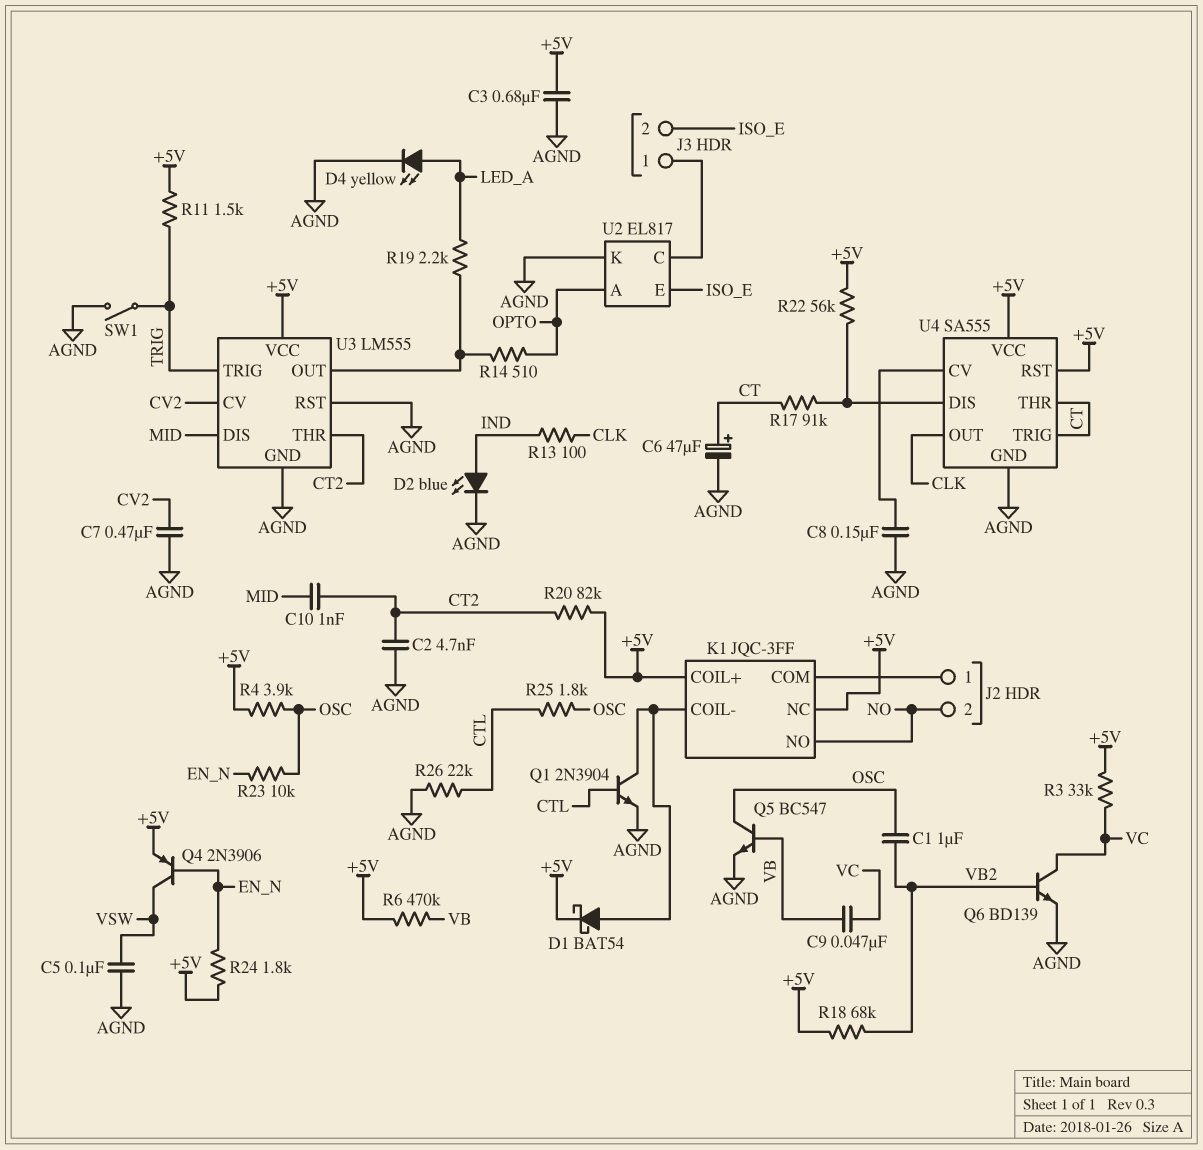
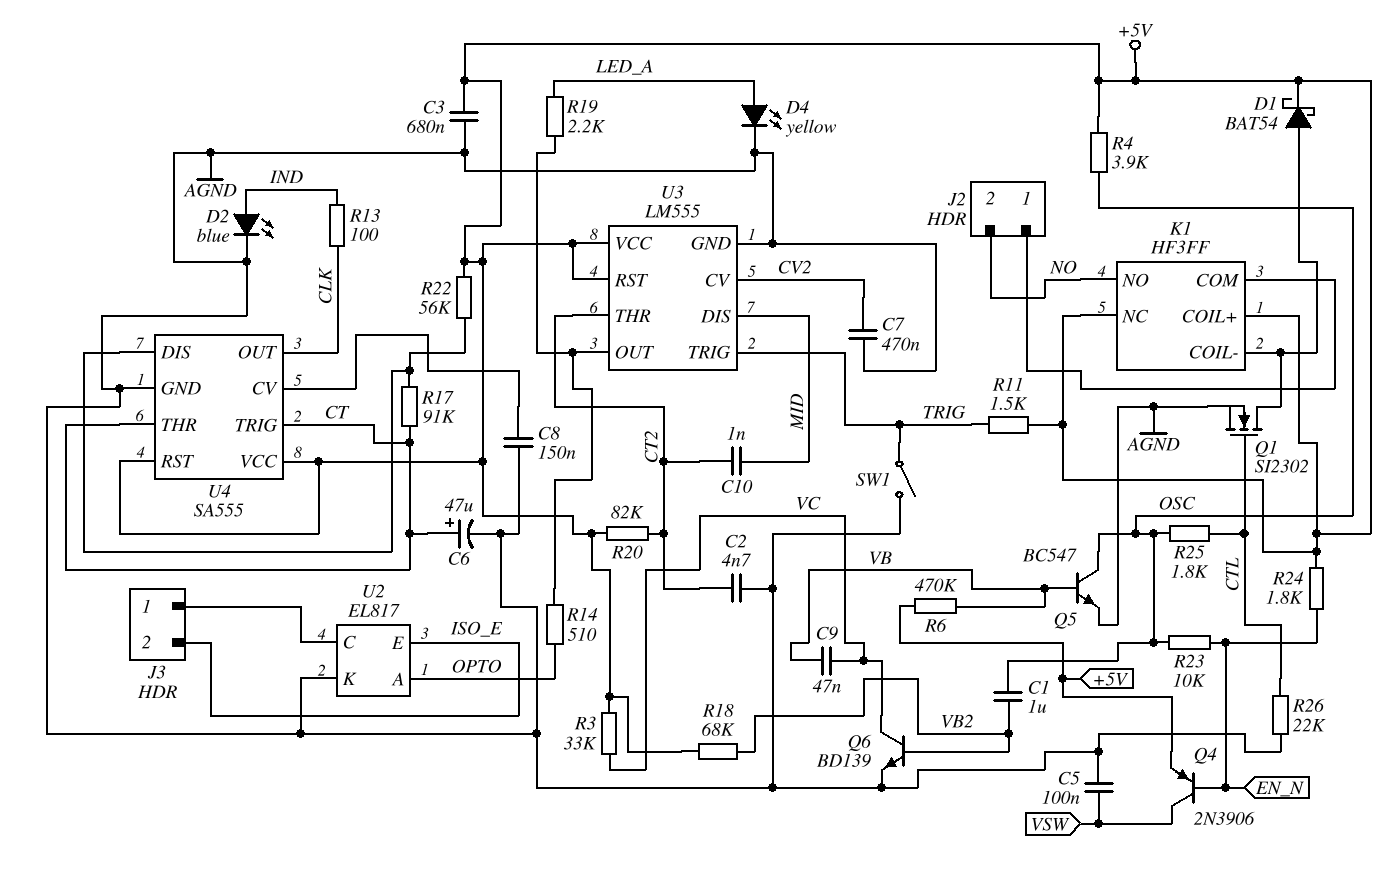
K1: JQC-3FF -> HF3FF
Q1: NPN 2N3904 (B CTL, C K1/COIL-, E AGND) -> NMOS SI2302 (G CTL, D K1/COIL-, S AGND)
U3 pin RST: AGND -> +5V

